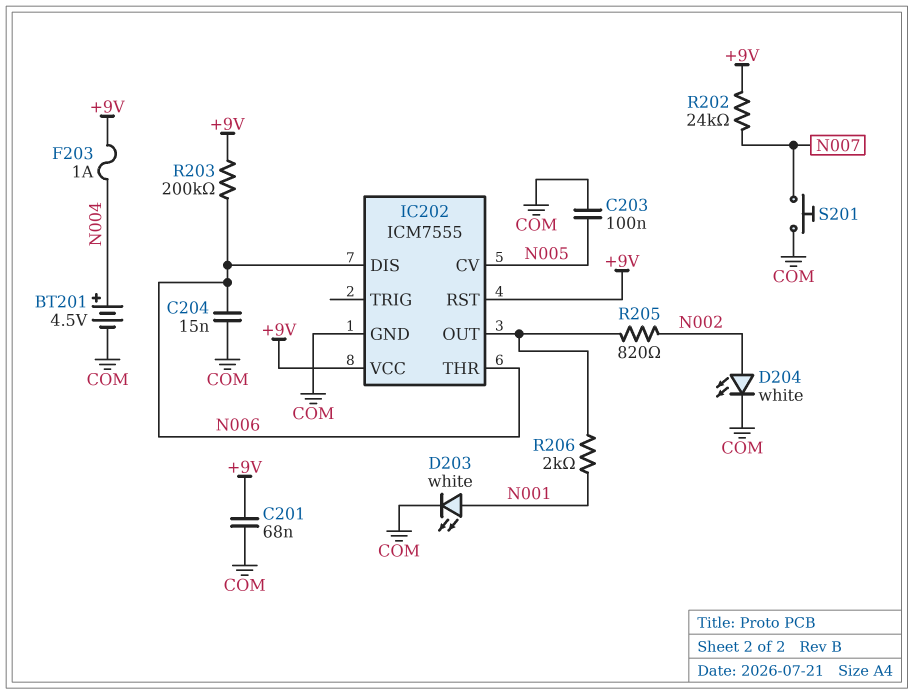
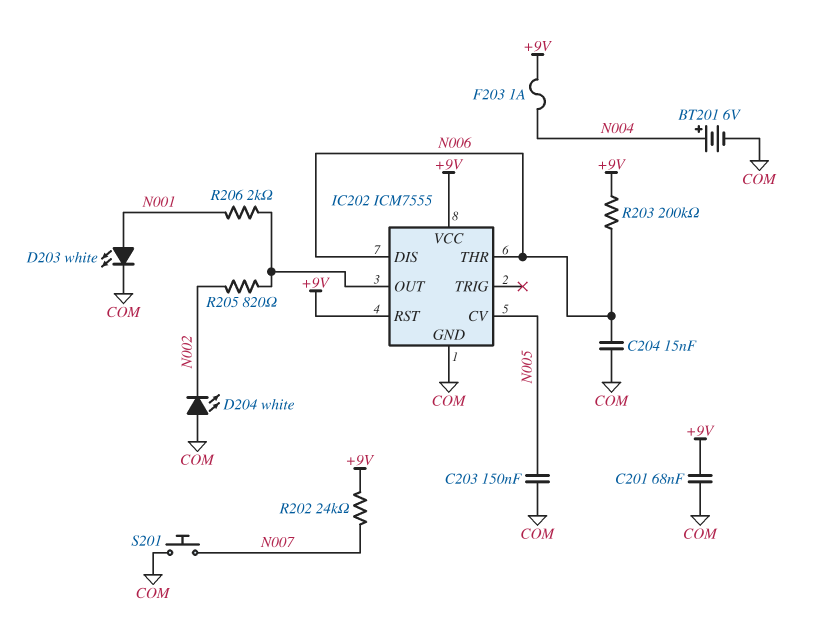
BT201: 4.5V (plus N004, minus COM) -> 6V (plus N004, minus COM)
C203: 100nF (COM, N005) -> 150nF (COM, N005)
D204: LED white (A N002, K COM) -> LED white (A COM, K N002)

